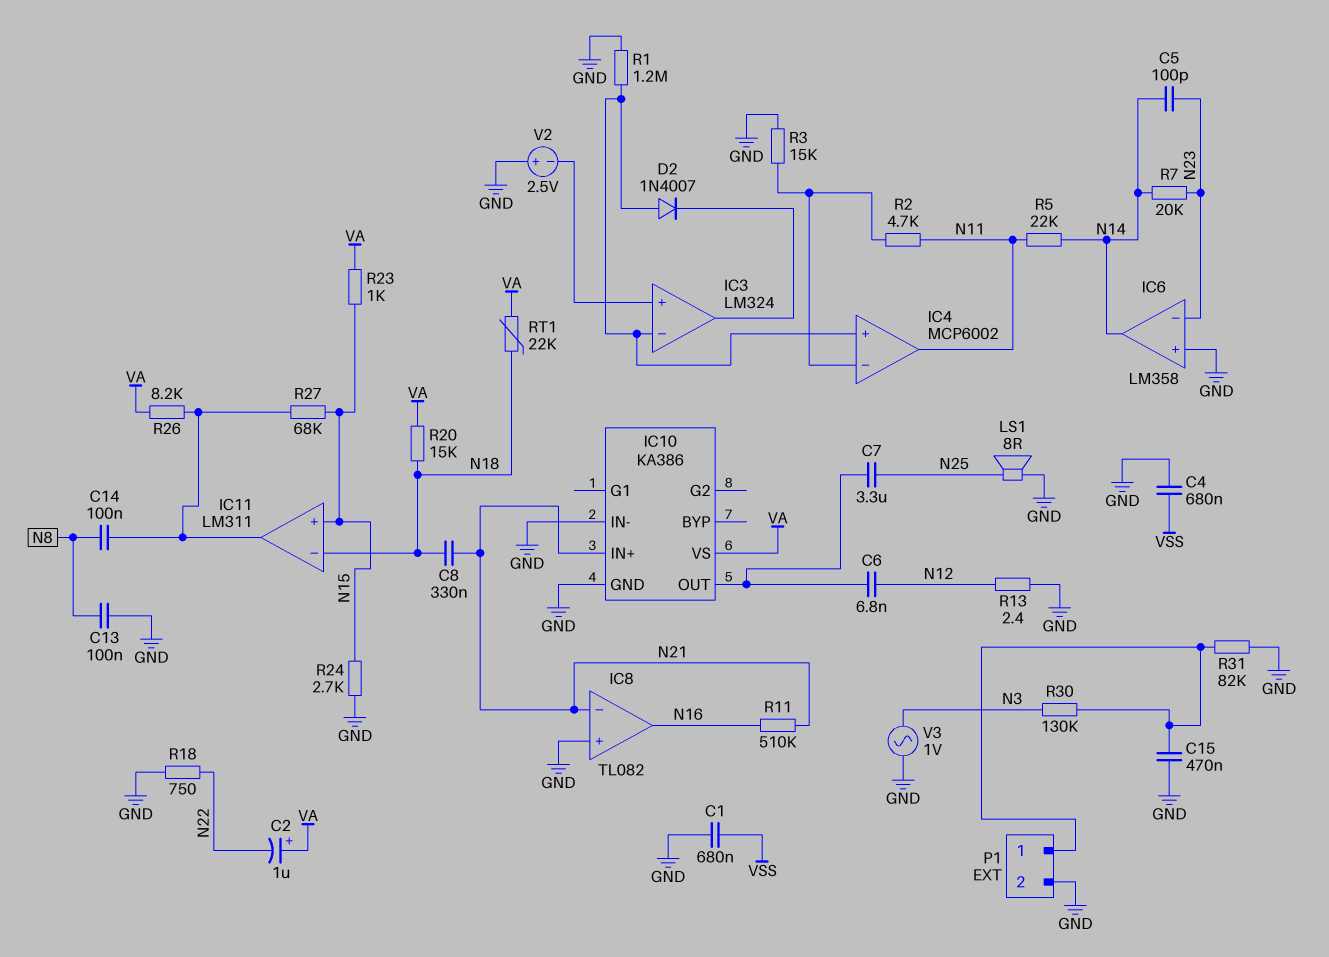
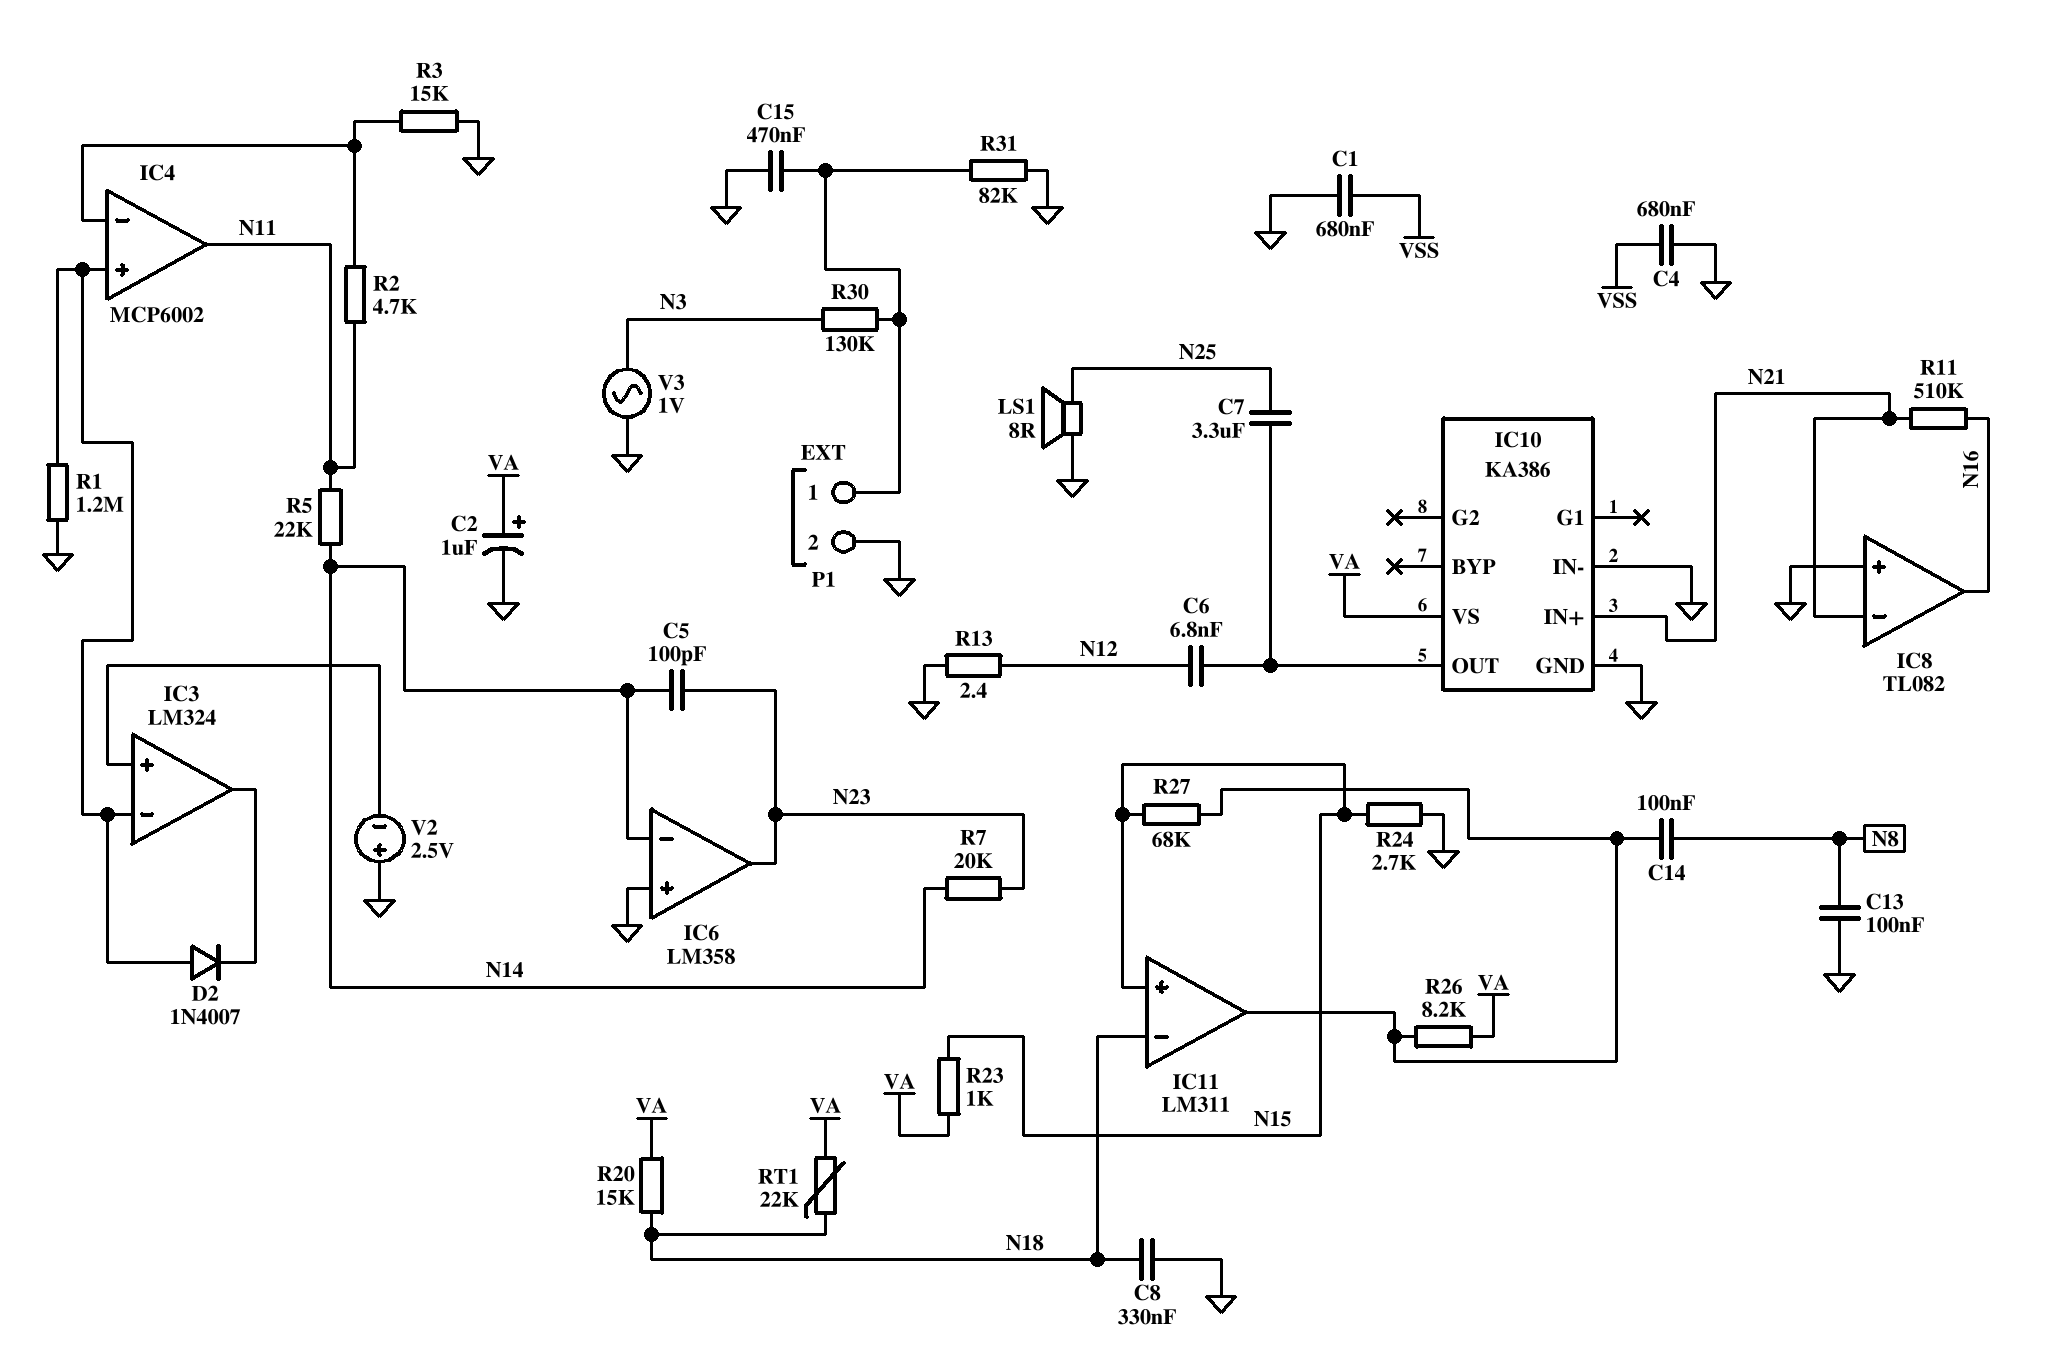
C2: 1uF (plus VA, minus N22) -> 1uF (plus VA, minus GND)
C8: 330nF (N18, N21) -> 330nF (GND, N18)
IC6 pin in-: N23 -> N14
IC6 pin out: N14 -> N23
R18: 750 (GND, N22) -> none

